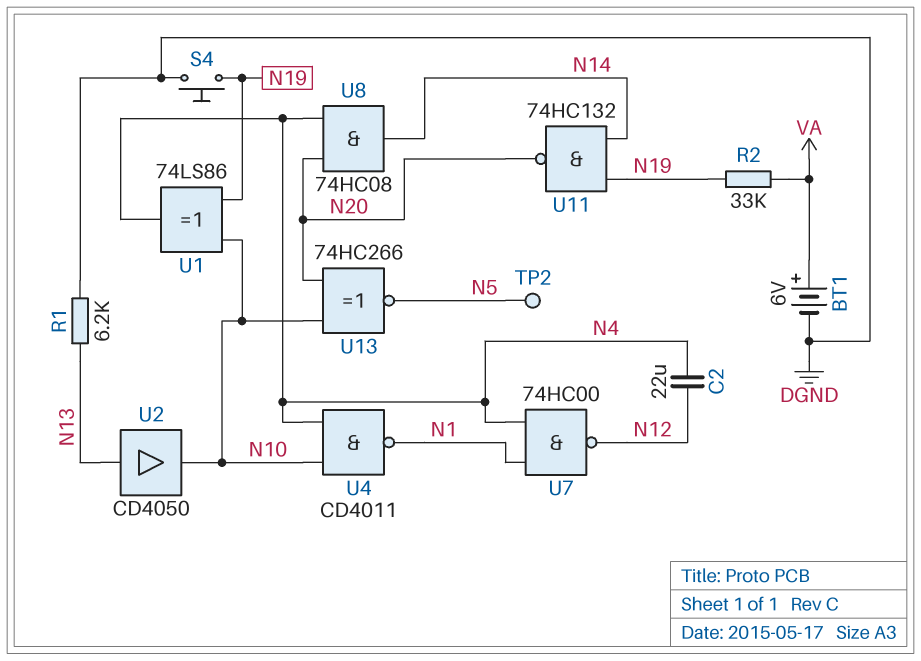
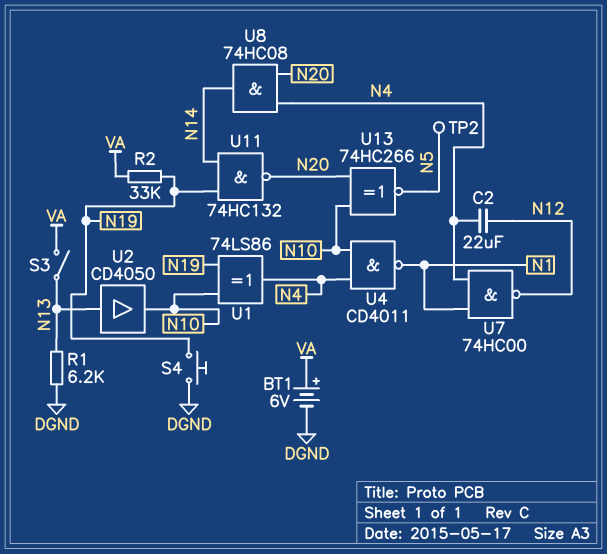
S3: none -> switch (N13, VA)

